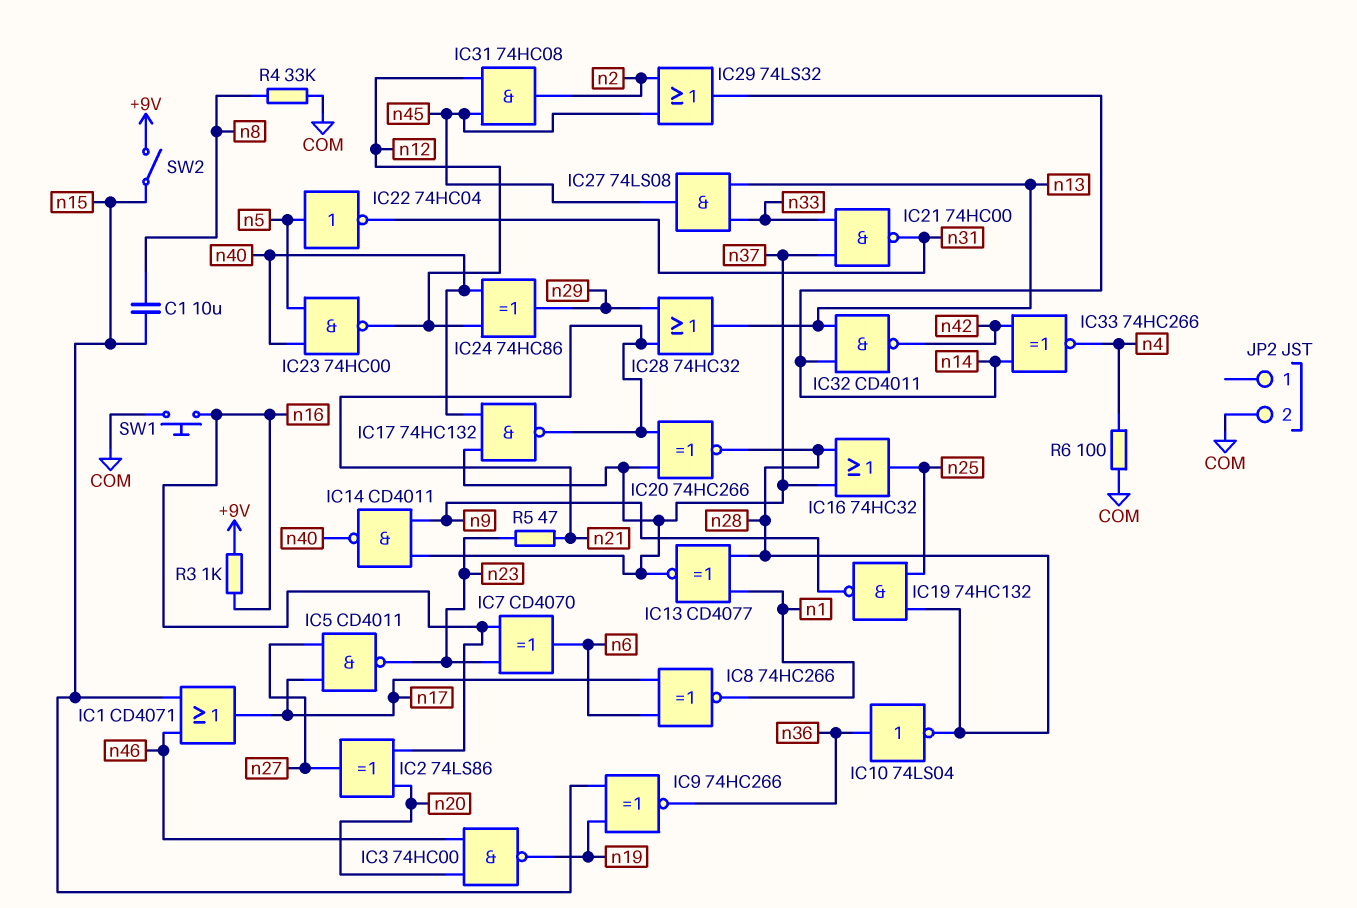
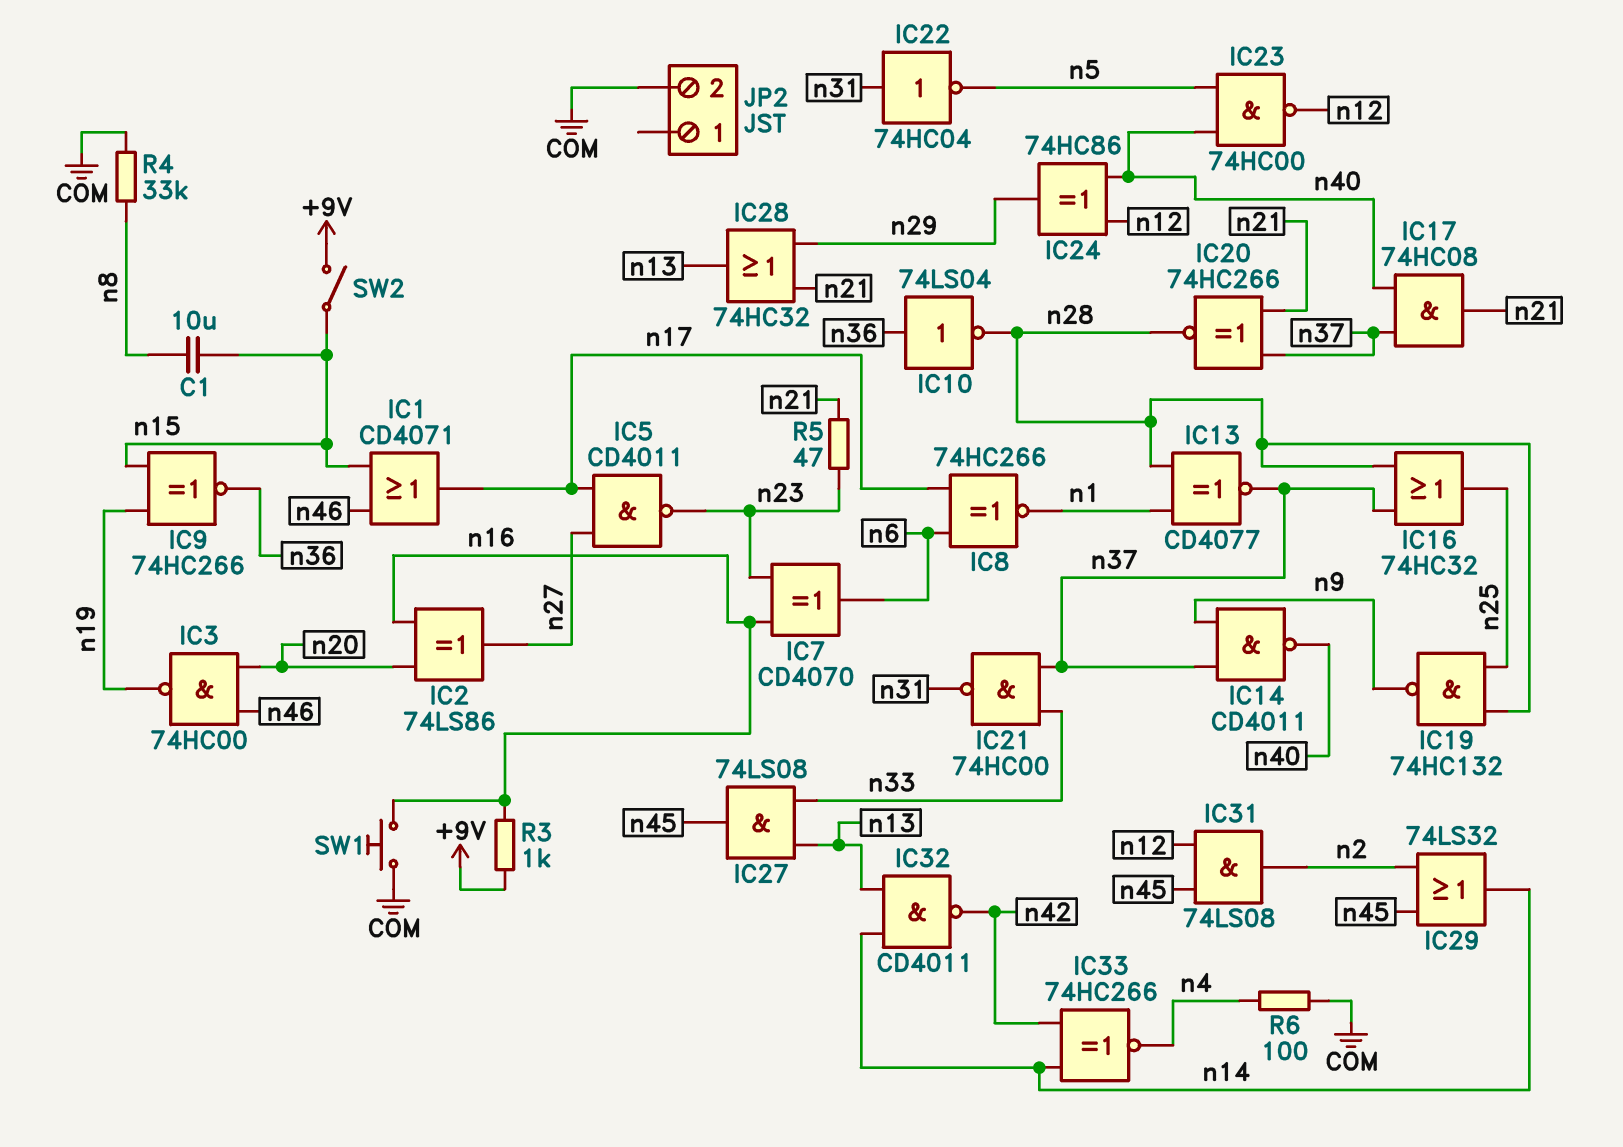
IC17: NAND 74HC132 (in n37, in n40, out n21) -> AND 74HC08 (in n37, in n40, out n21)
IC22: NOT 74HC04 (in n5, out n31) -> NOT 74HC04 (in n31, out n5)
IC31: AND 74HC08 (in n12, in n45, out n2) -> AND 74LS08 (in n12, in n45, out n2)

